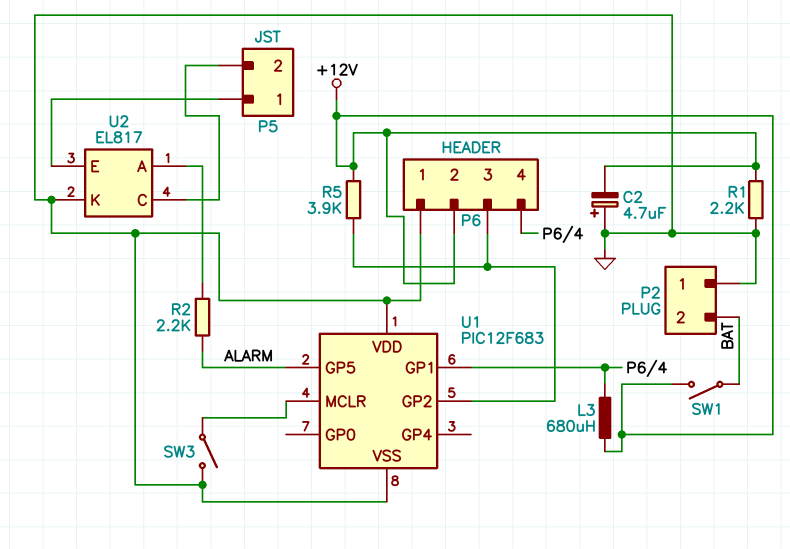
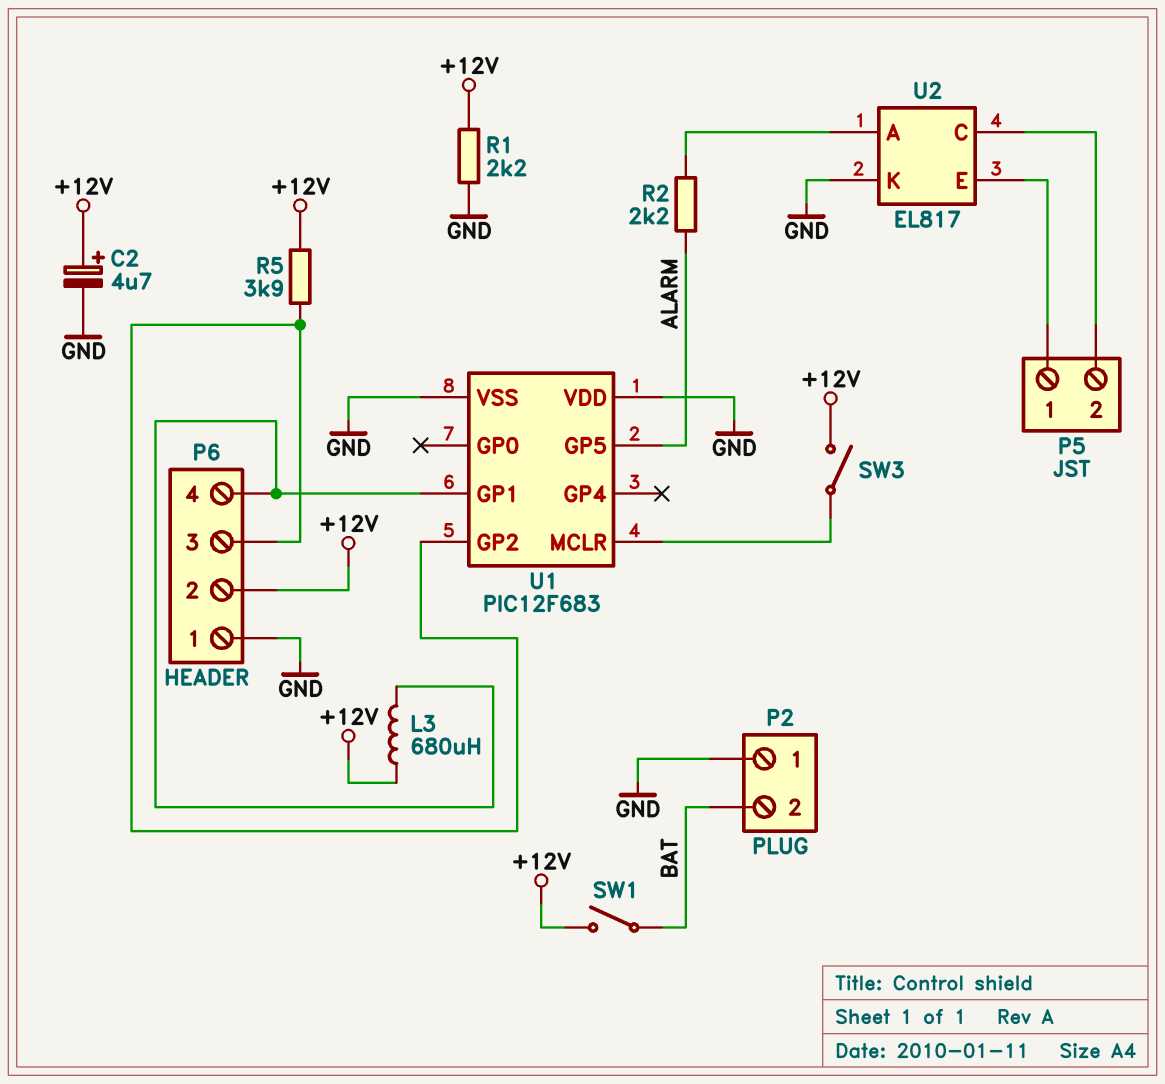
C2: 4.7uF (plus GND, minus +12V) -> 4.7uF (plus +12V, minus GND)
SW3: switch (GND, U1/MCLR) -> switch (+12V, U1/MCLR)

